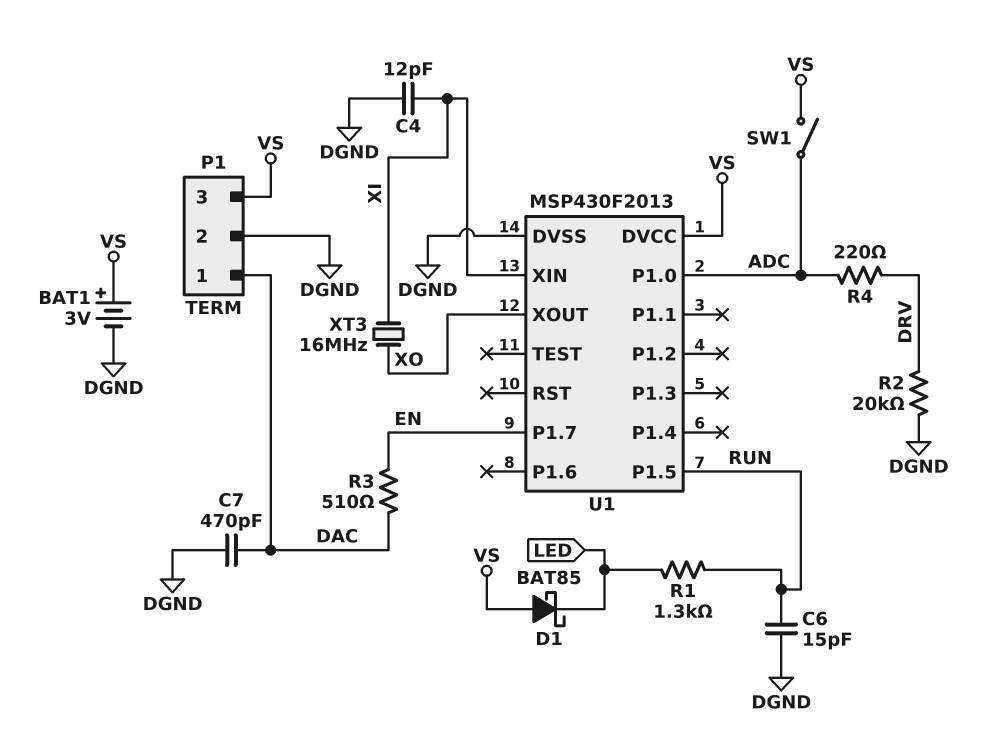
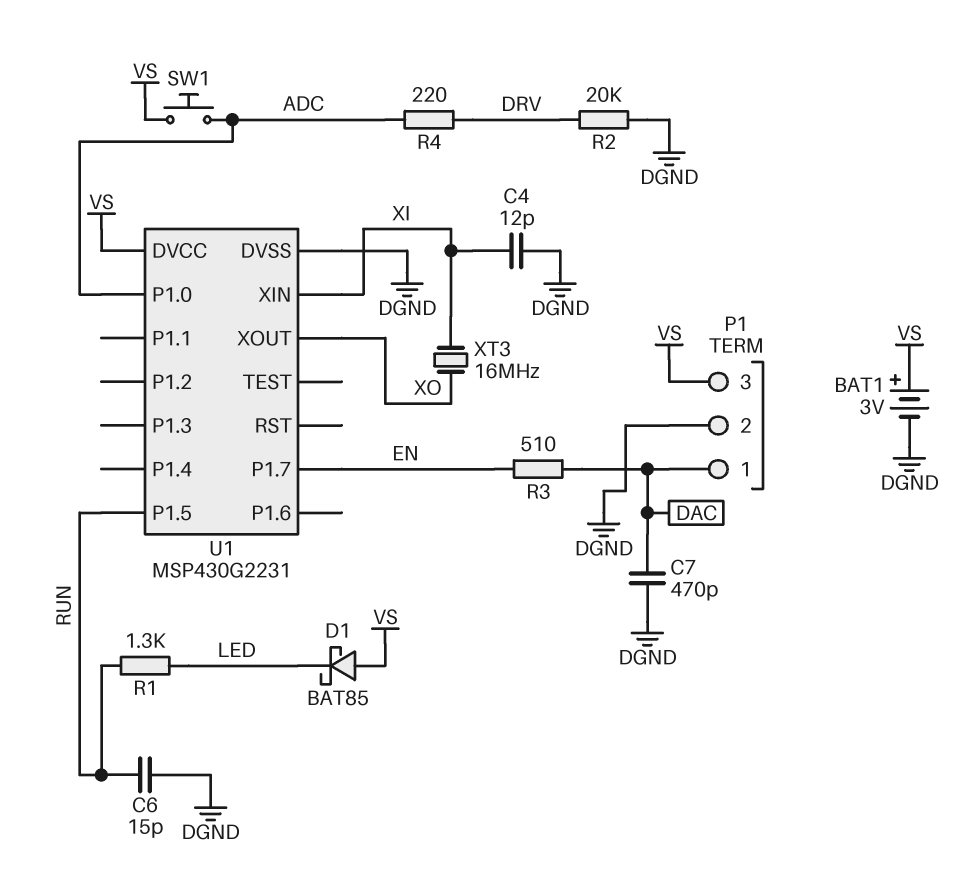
SW1: switch (ADC, VS) -> button (ADC, VS)
U1: MSP430F2013 -> MSP430G2231

